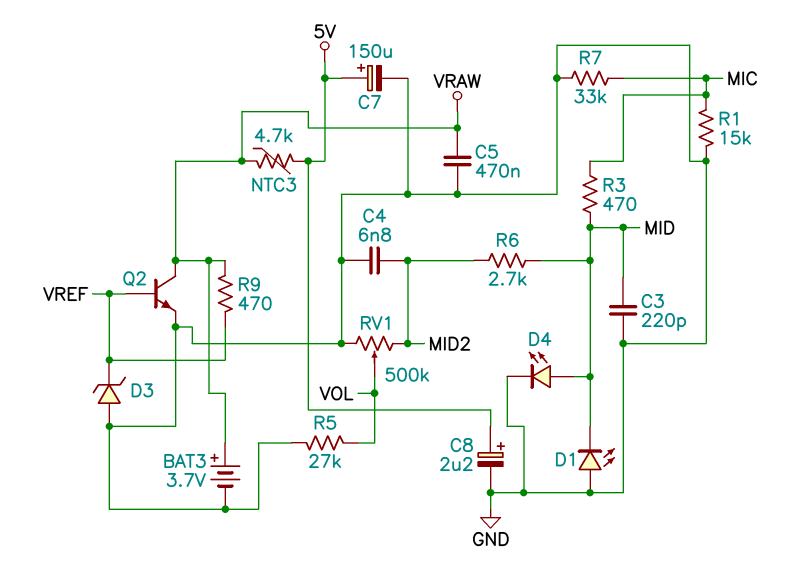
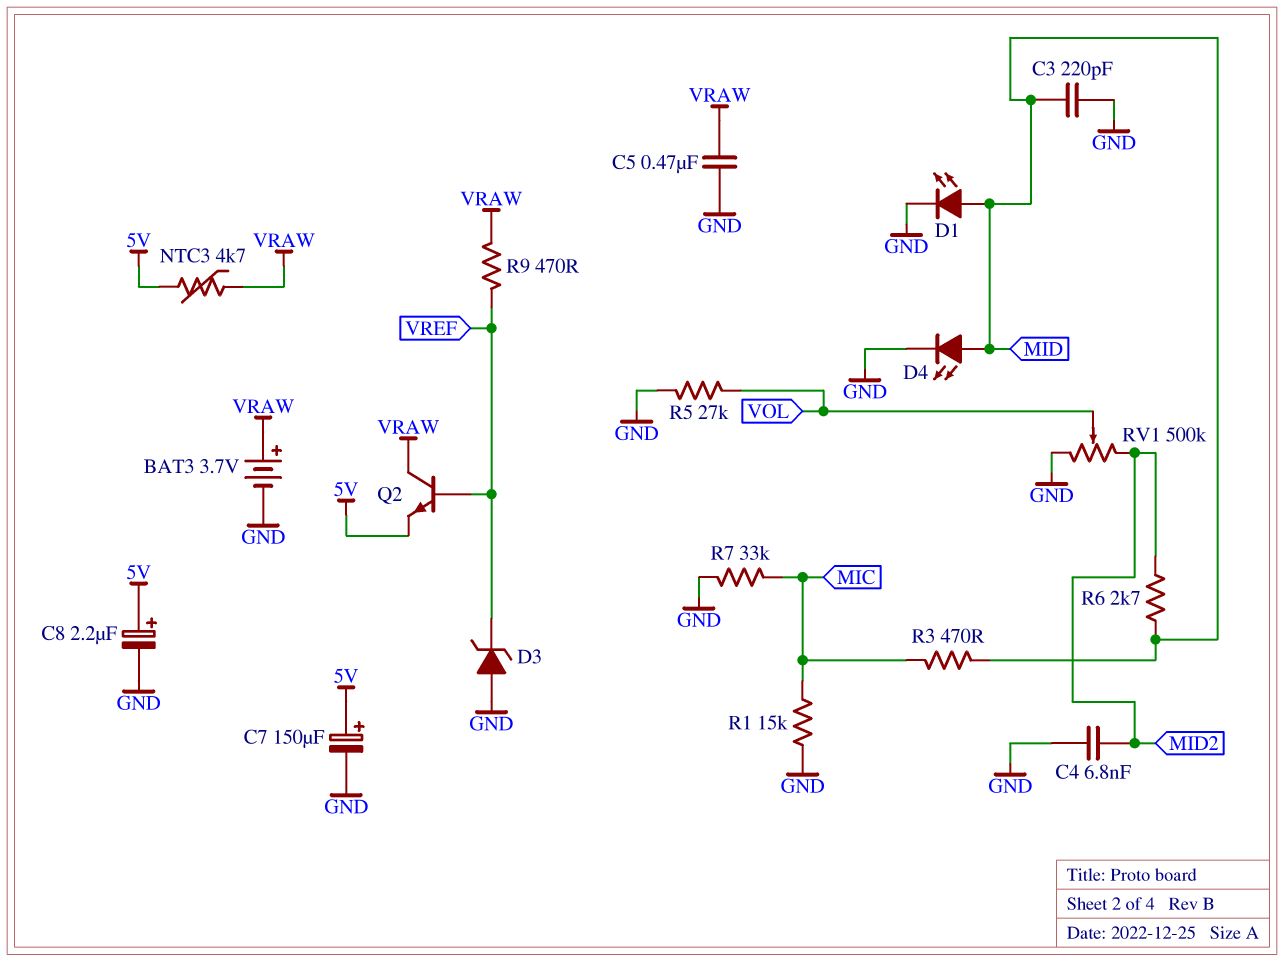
D1: LED (A GND, K MID) -> LED (A MID, K GND)
Q2: NPN (B VREF, C VRAW, E GND) -> NPN (B VREF, C VRAW, E 5V)

